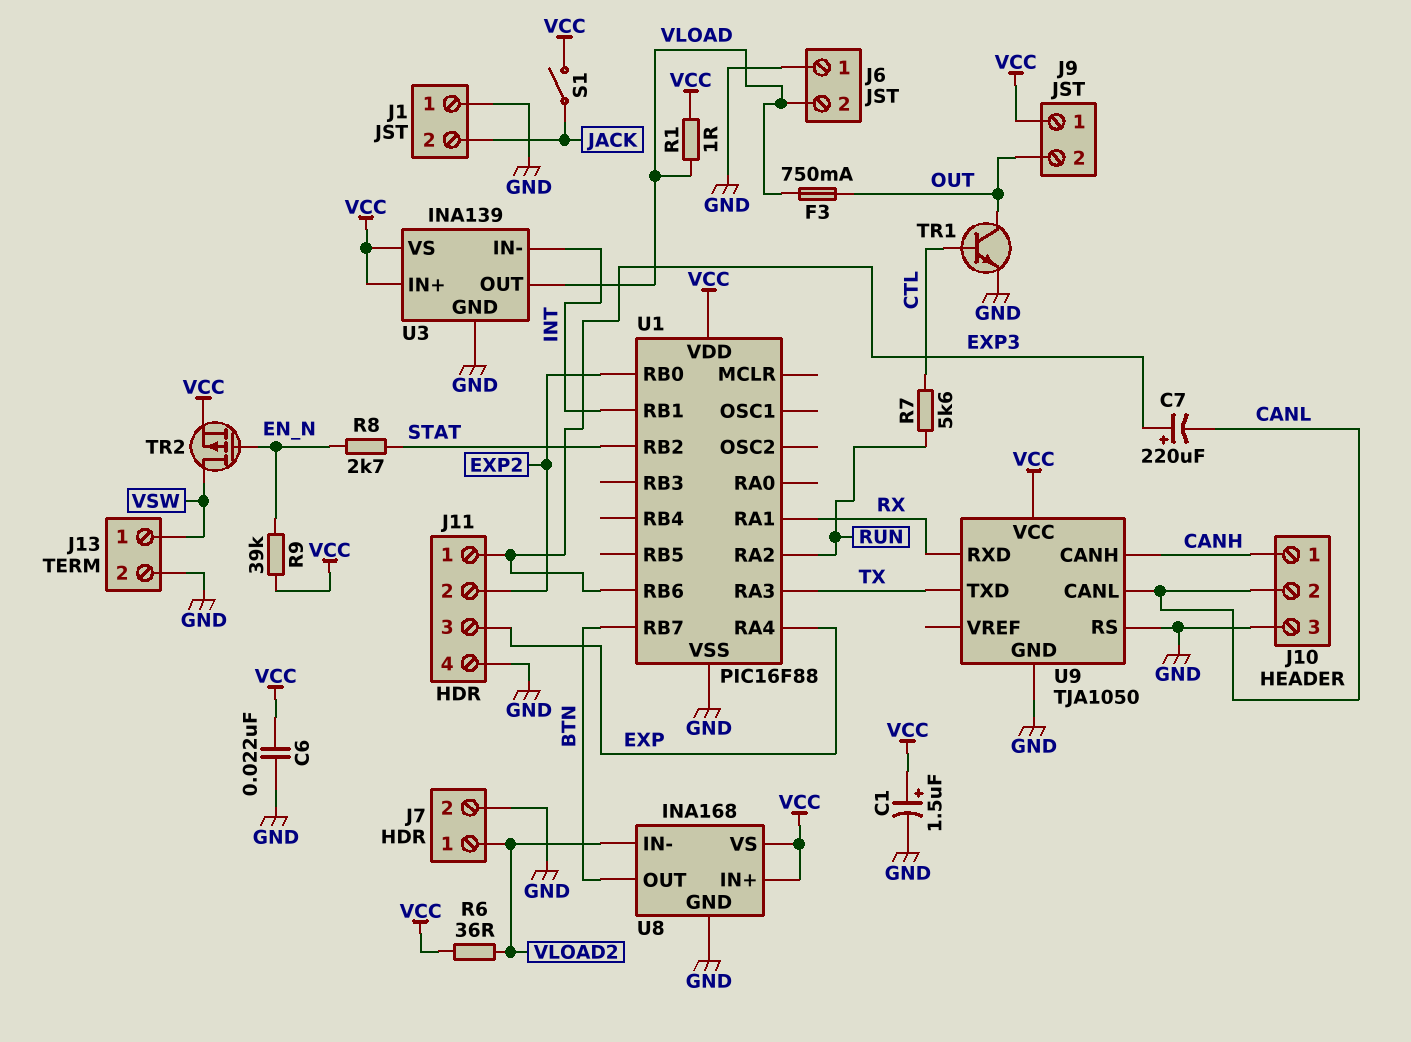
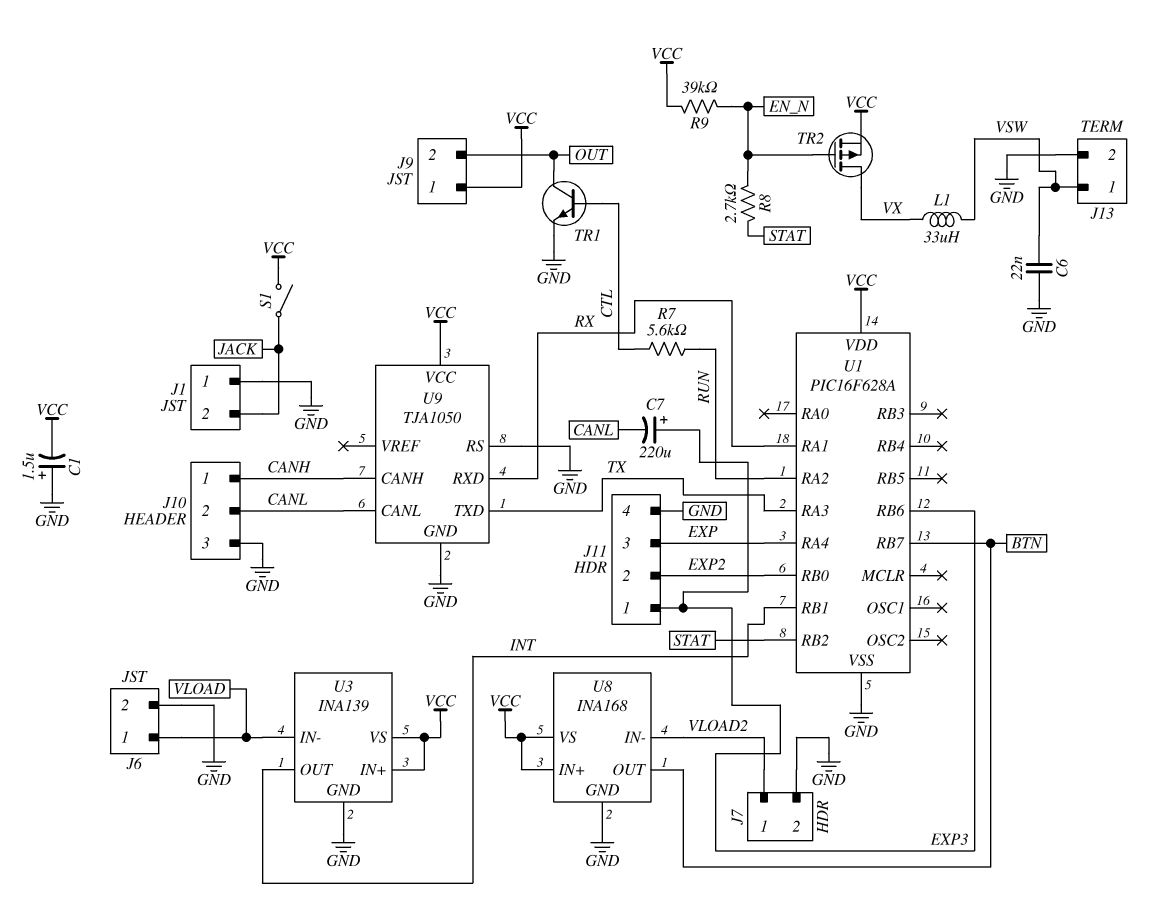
C1: 1.5uF (plus VCC, minus GND) -> 1.5uF (plus GND, minus VCC)
C6: 22nF (GND, VCC) -> 22nF (GND, VSW)
F3: 750mA (OUT, VLOAD) -> none
J6 pin 1: GND -> VLOAD
J6 pin 2: VLOAD -> GND
L1: none -> 33uH (VSW, VX)
R1: 1 (VCC, VLOAD) -> none
R6: 36 (VCC, VLOAD2) -> none
TR2: PMOS (G EN_N, D VSW, S VCC) -> PMOS (G EN_N, D VX, S VCC)
U1: PIC16F88 -> PIC16F628A
U3 pin IN-: INT -> VLOAD
U3 pin OUT: VLOAD -> INT

